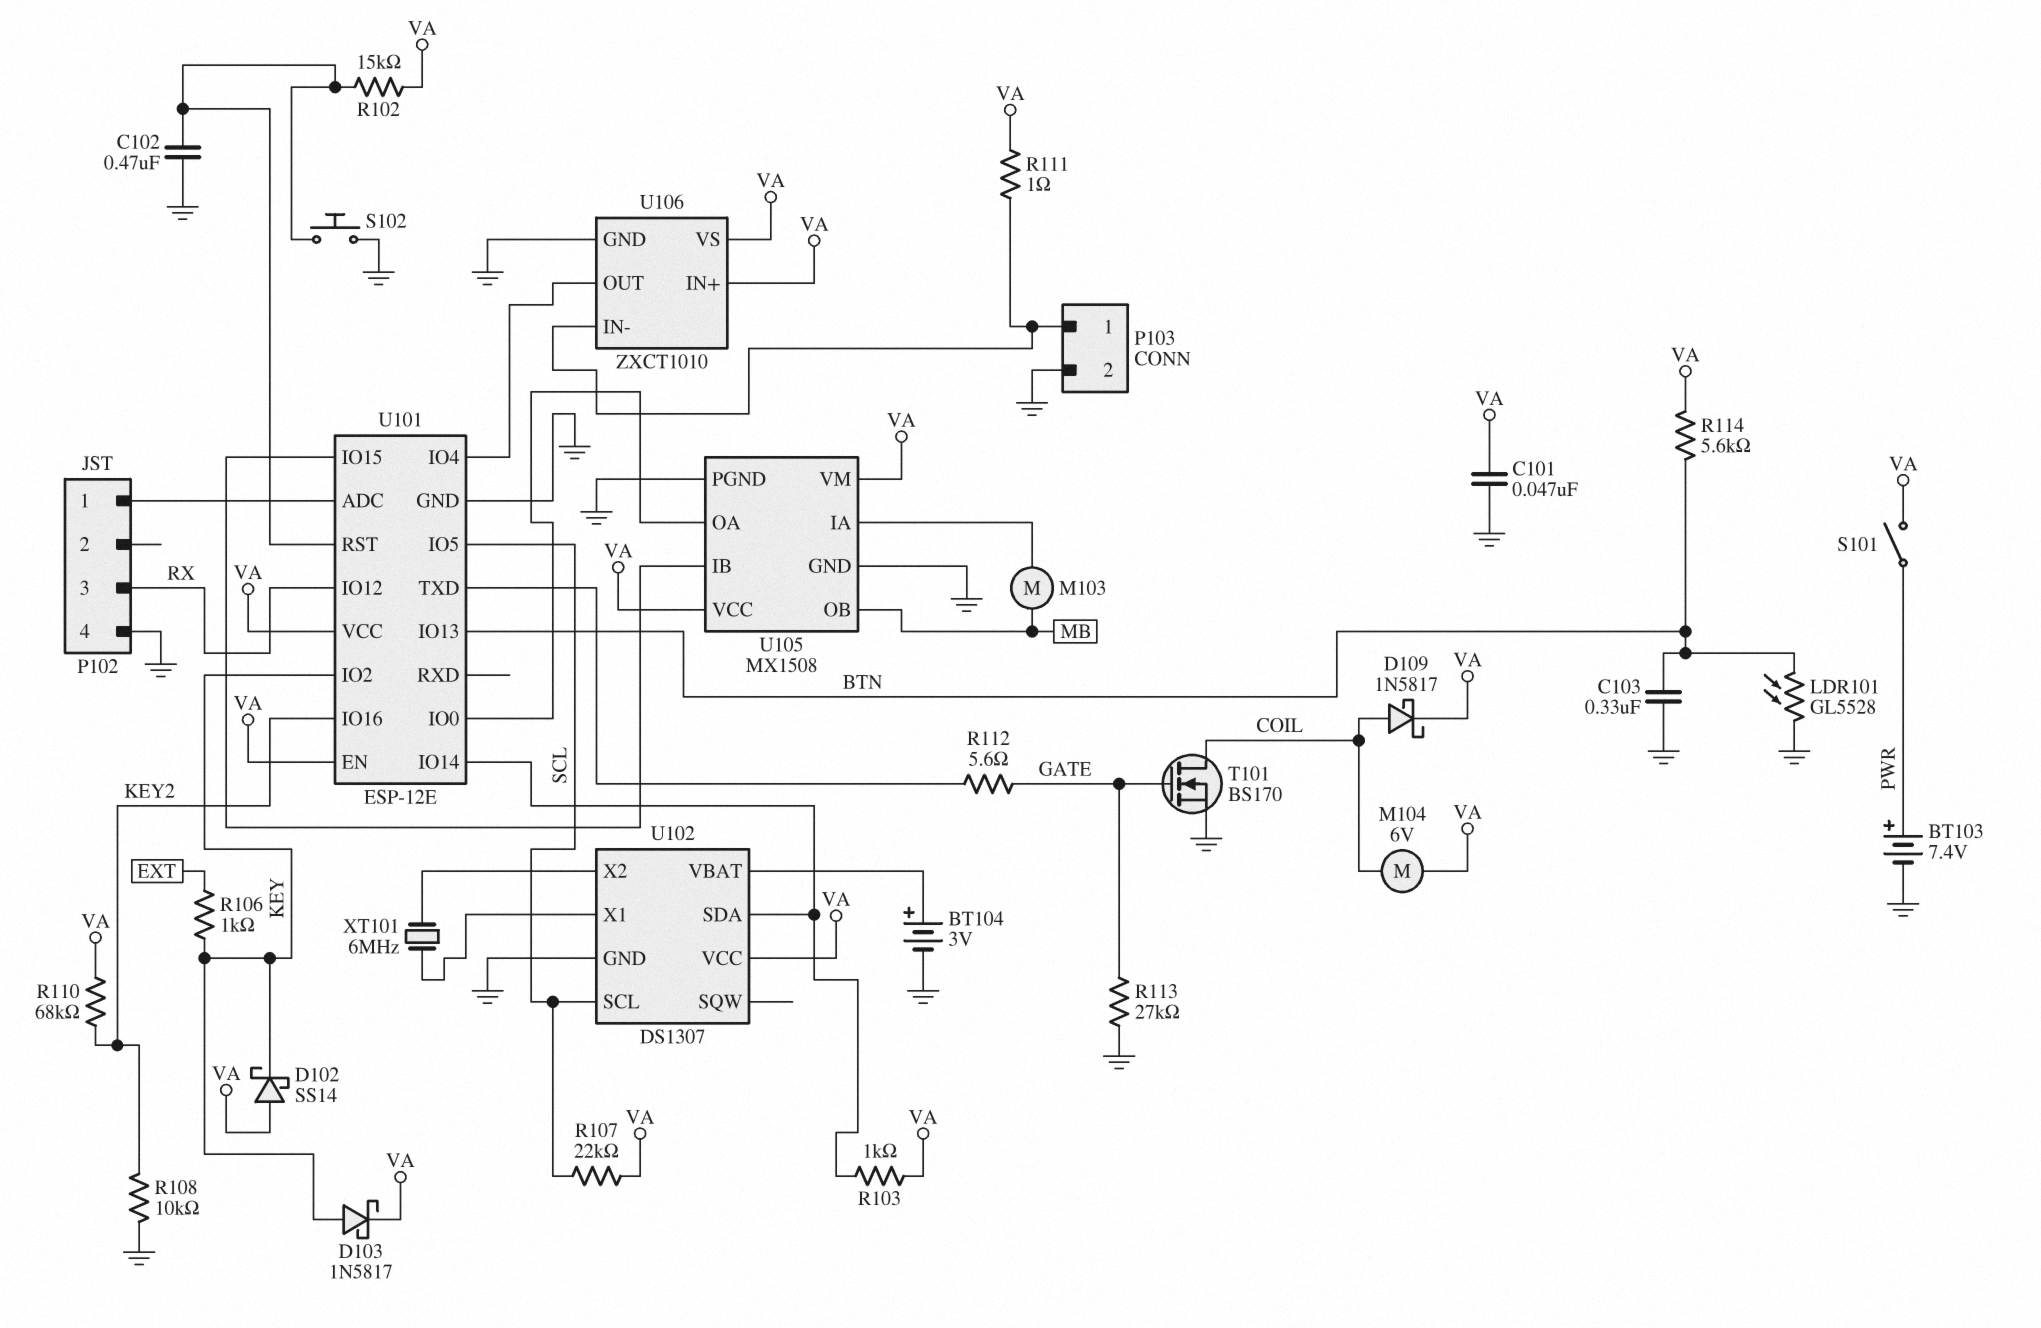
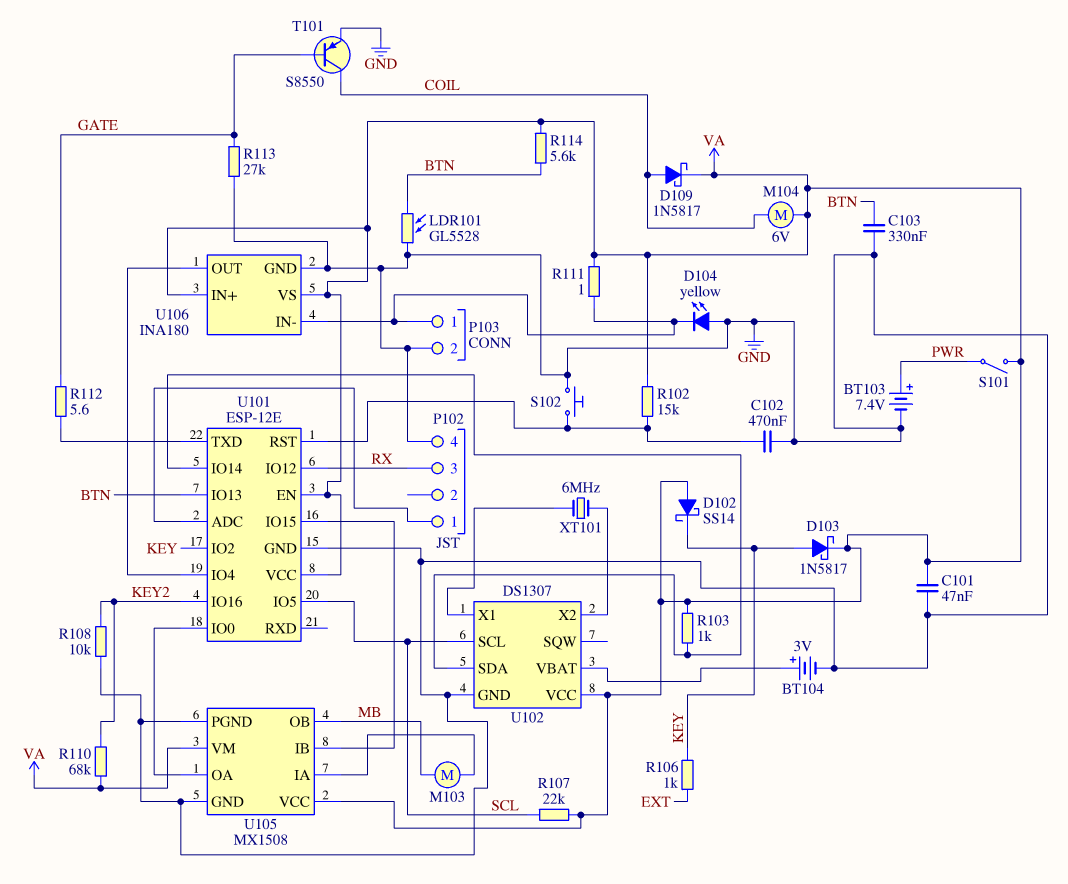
D104: none -> LED yellow (A GND, K P103/1)
T101: NMOS BS170 (G GATE, D COIL, S GND) -> PNP S8550 (B GATE, C COIL, E GND)
U106: ZXCT1010 -> INA180

